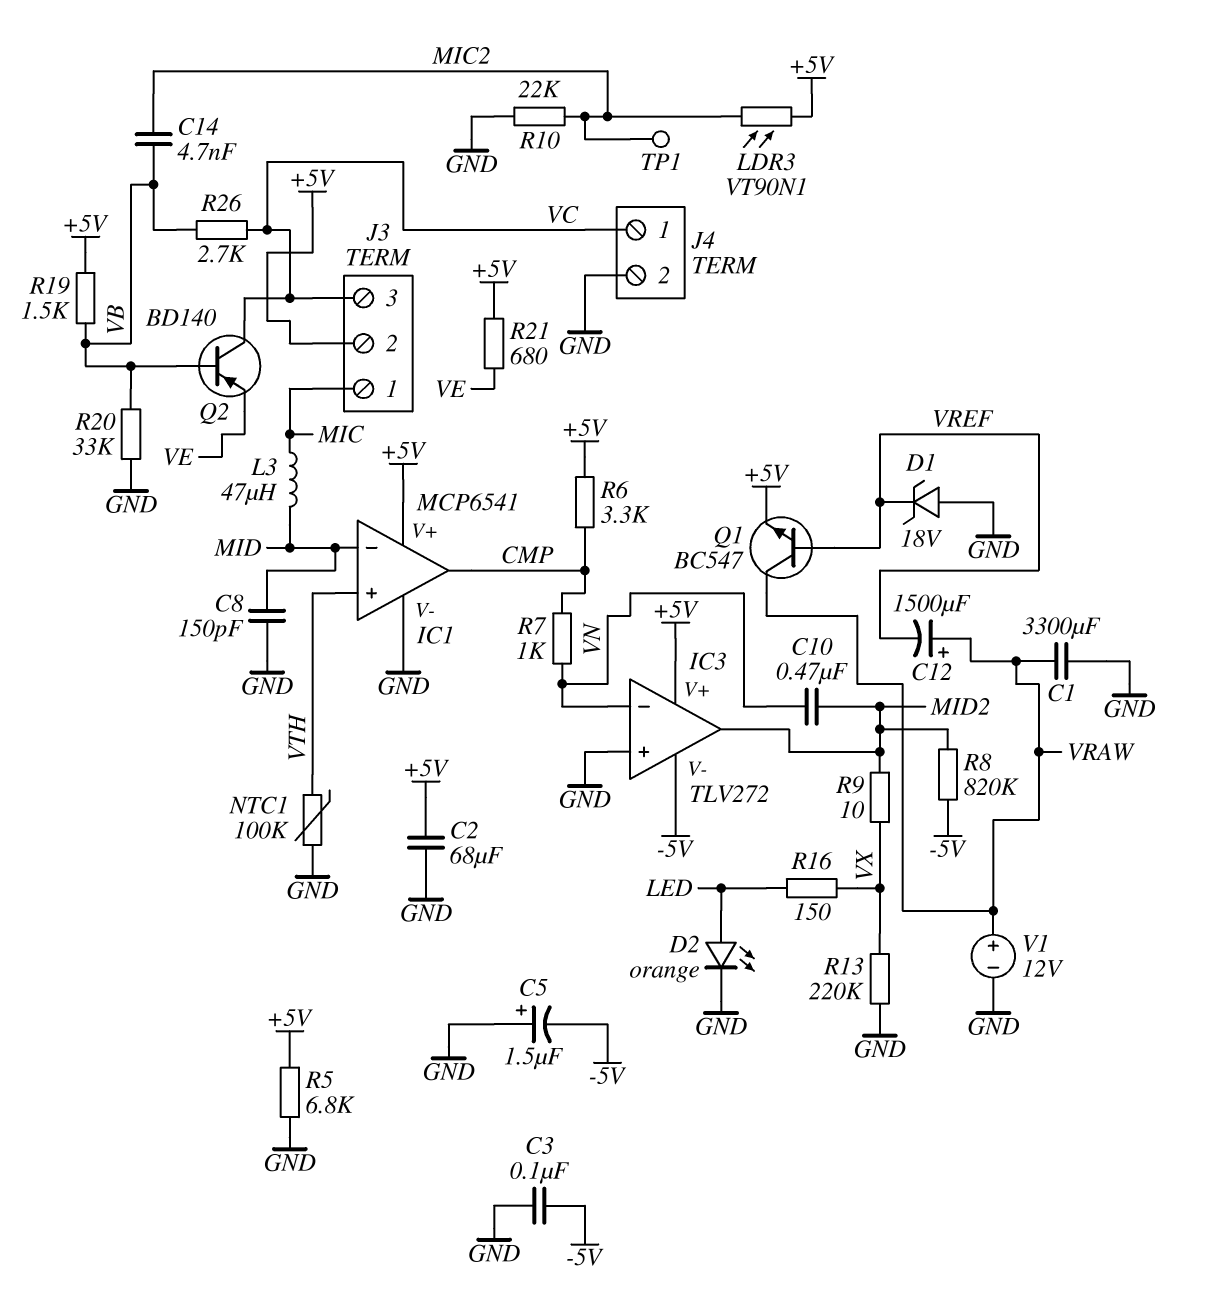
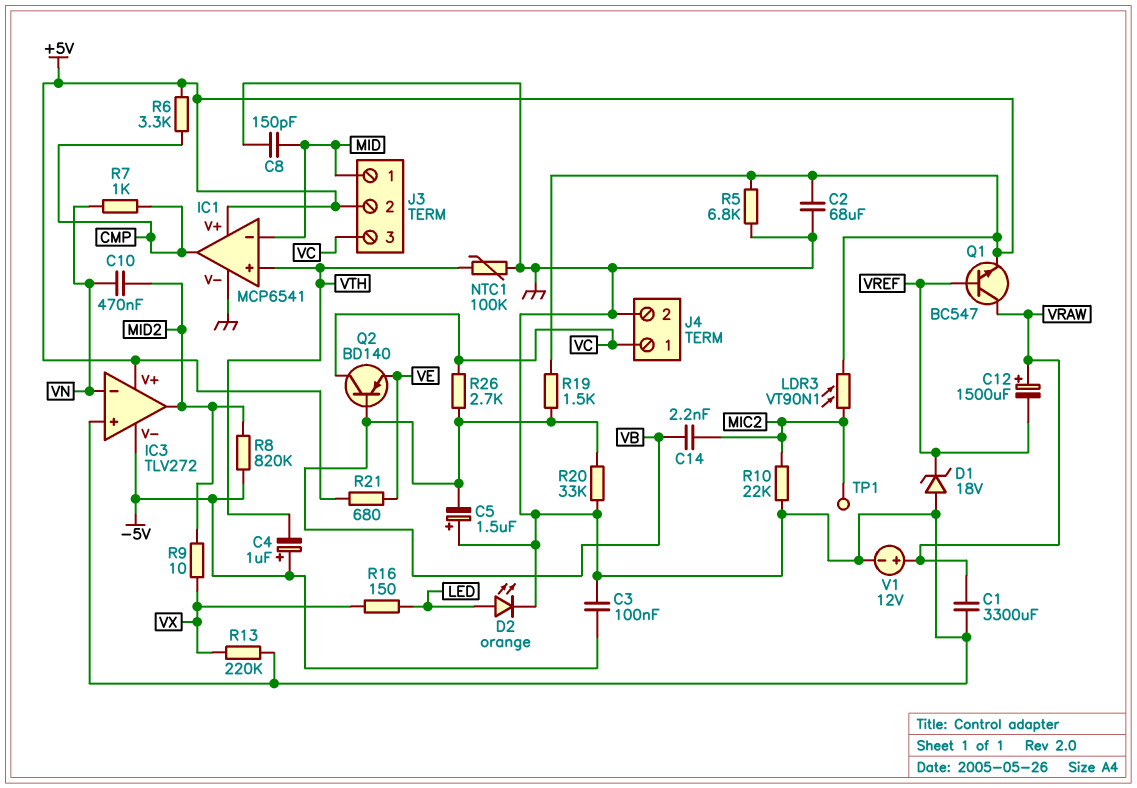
C4: none -> 1uF (plus -5V, minus VTH)
C5: 1.5uF (plus GND, minus -5V) -> 1.5uF (plus GND, minus VB)
C14: 4.7nF (MIC2, VB) -> 2.2nF (MIC2, VB)
J3 pin 1: MIC -> MID
L3: 47uH (MIC, MID) -> none

